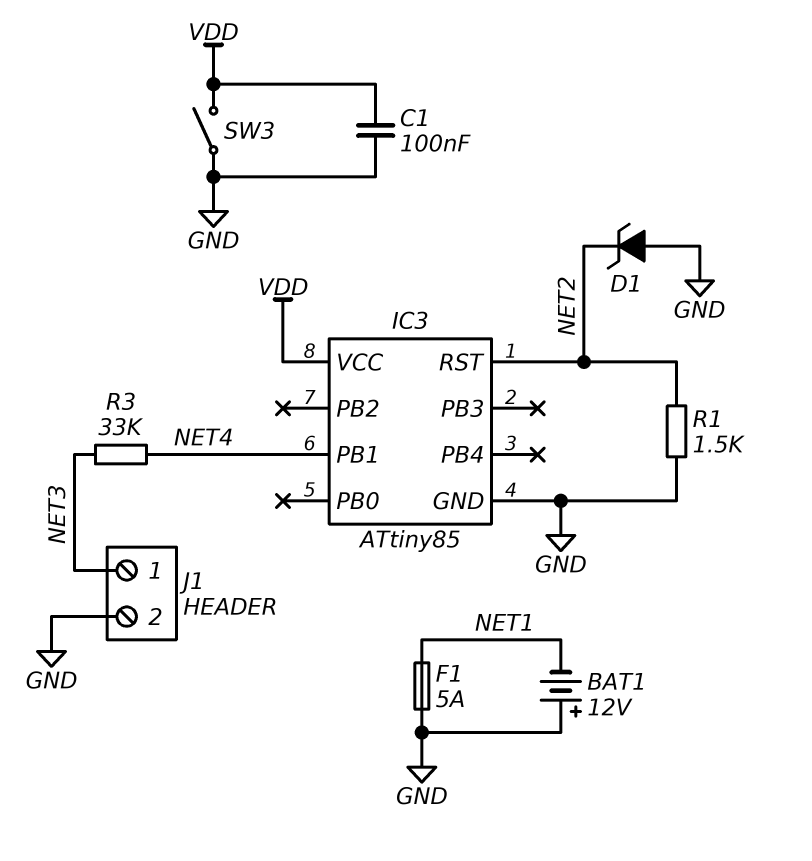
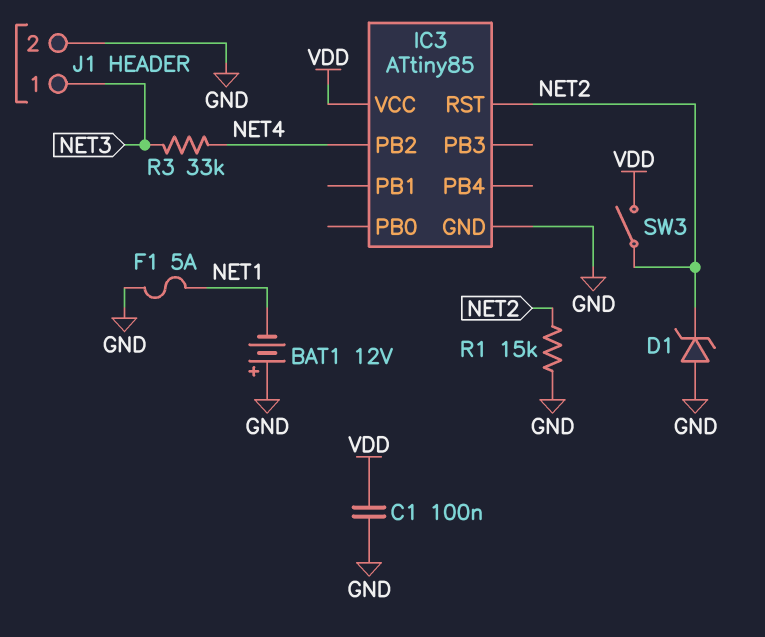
IC3 pin PB1: NET4 -> none
IC3 pin PB2: none -> NET4
R1: 1.5k (GND, NET2) -> 15k (GND, NET2)
SW3: switch (GND, VDD) -> switch (NET2, VDD)

